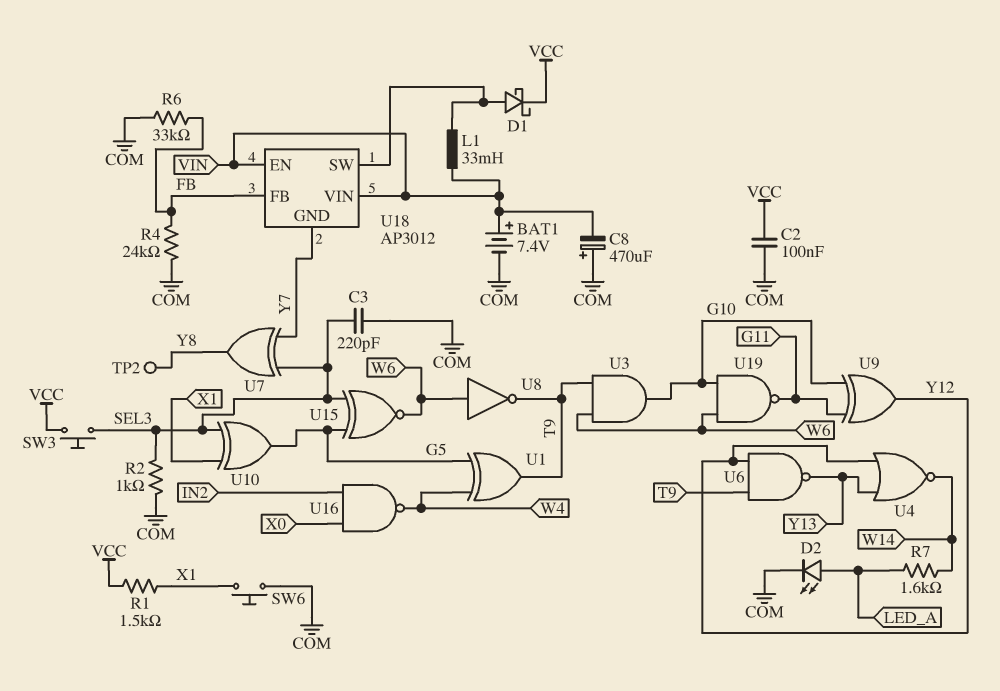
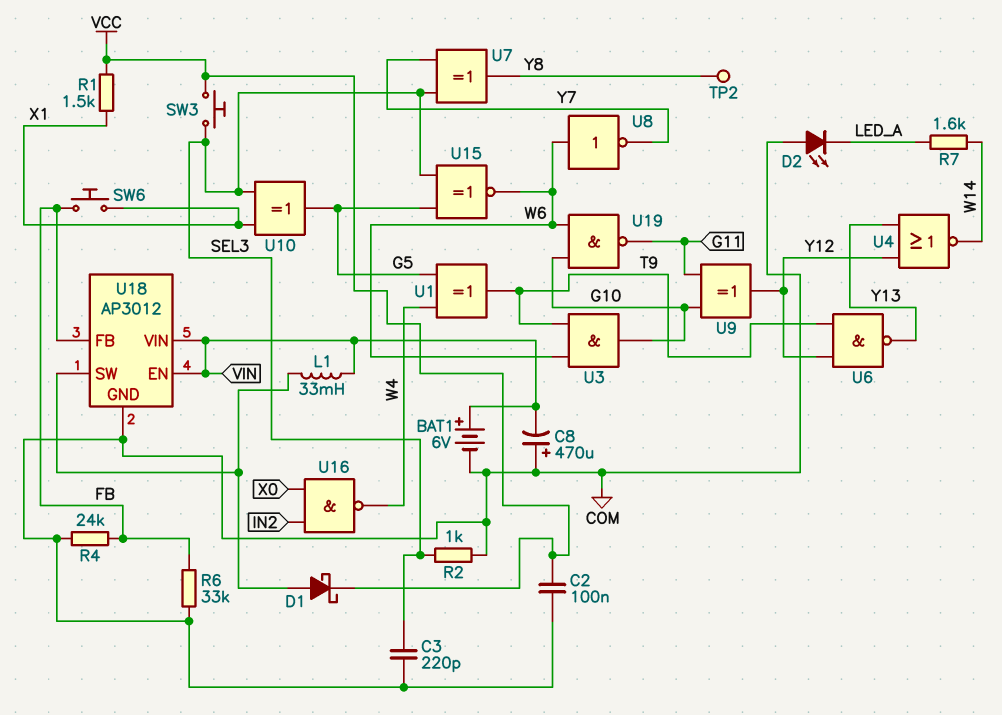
BAT1: 7.4V (plus VIN, minus COM) -> 6V (plus VIN, minus COM)
D2: LED (A LED_A, K COM) -> LED (A COM, K LED_A)
SW6: button (COM, X1) -> button (FB, X1)
U8: NOT (in W6, out T9) -> NOT (in W6, out Y7)
U18 pin GND: Y7 -> COM

